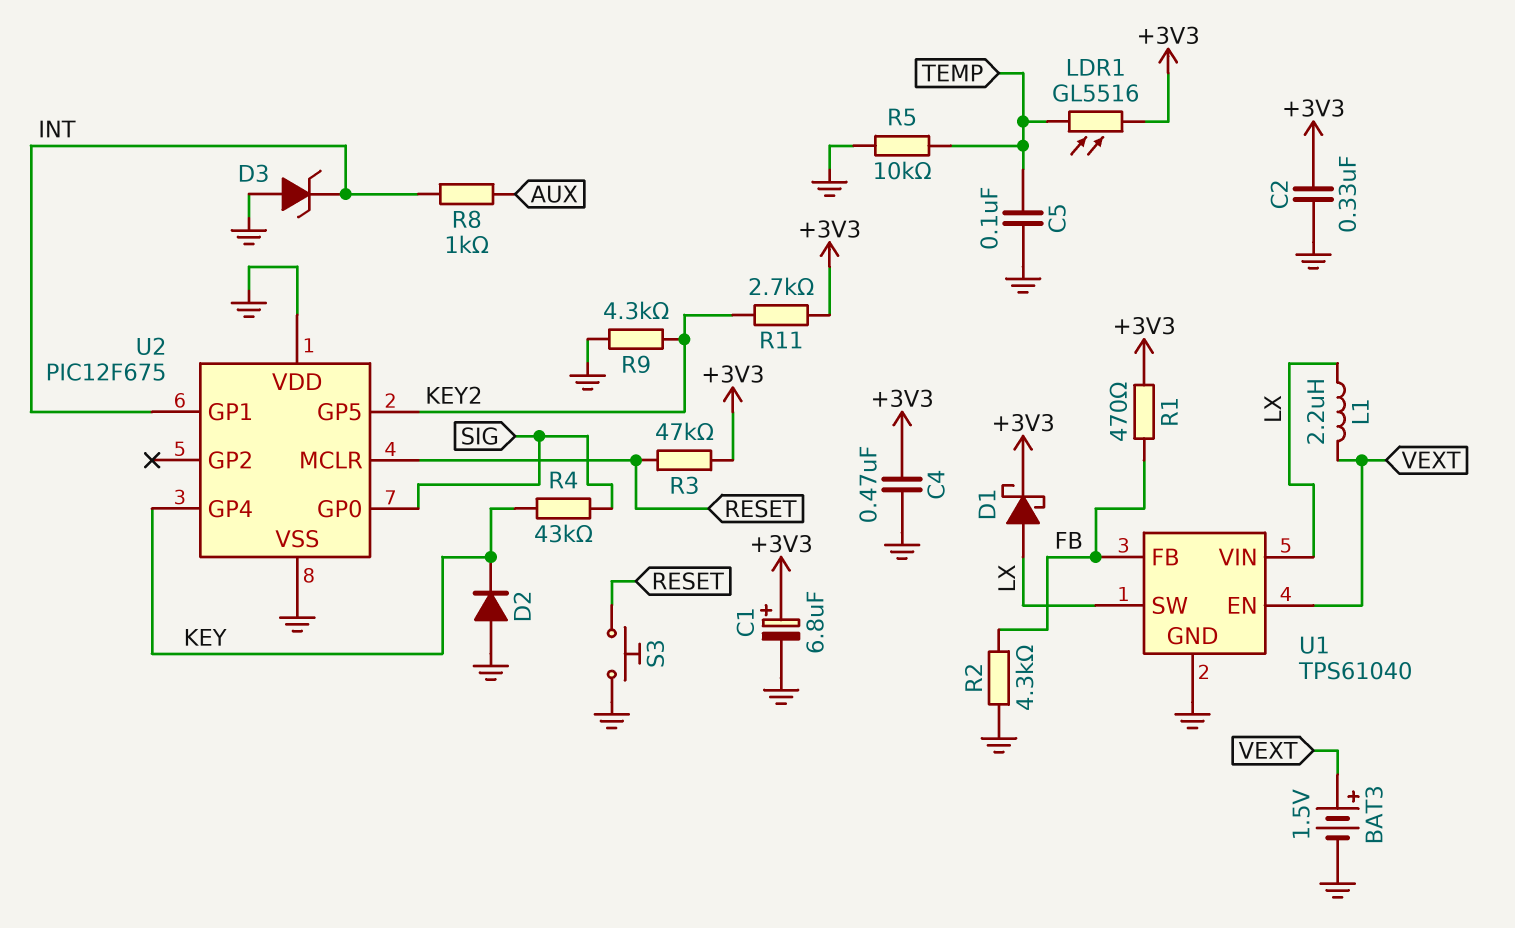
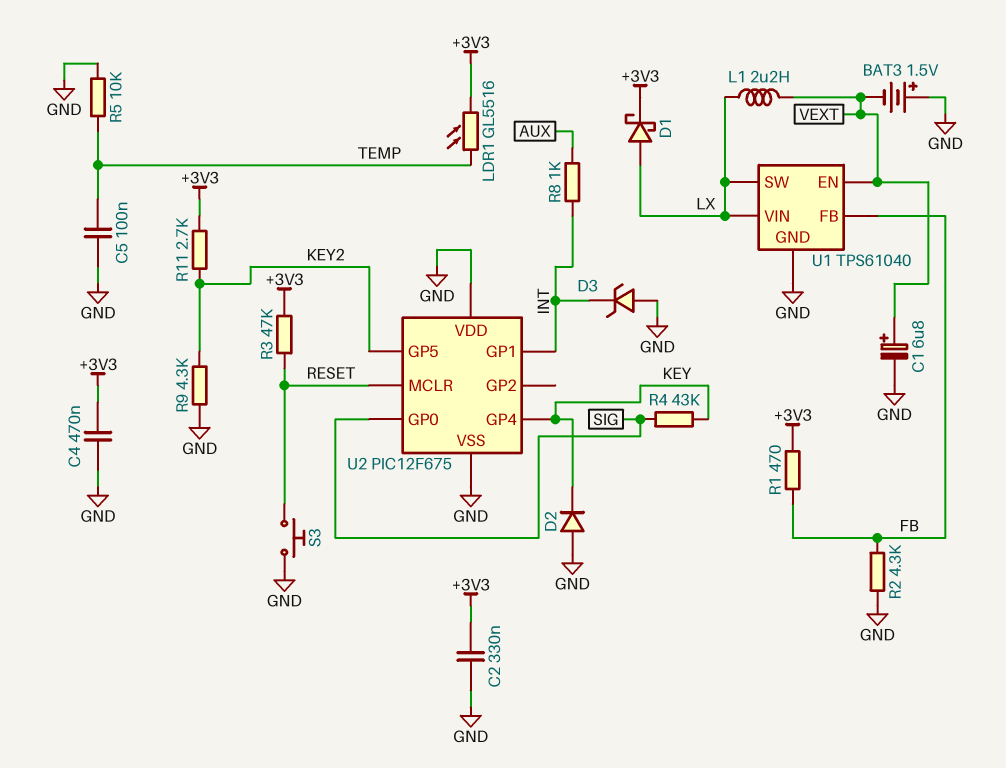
BAT3: 1.5V (plus VEXT, minus GND) -> 1.5V (plus GND, minus VEXT)
C1: 6.8uF (plus +3V3, minus GND) -> 6.8uF (plus VEXT, minus GND)

